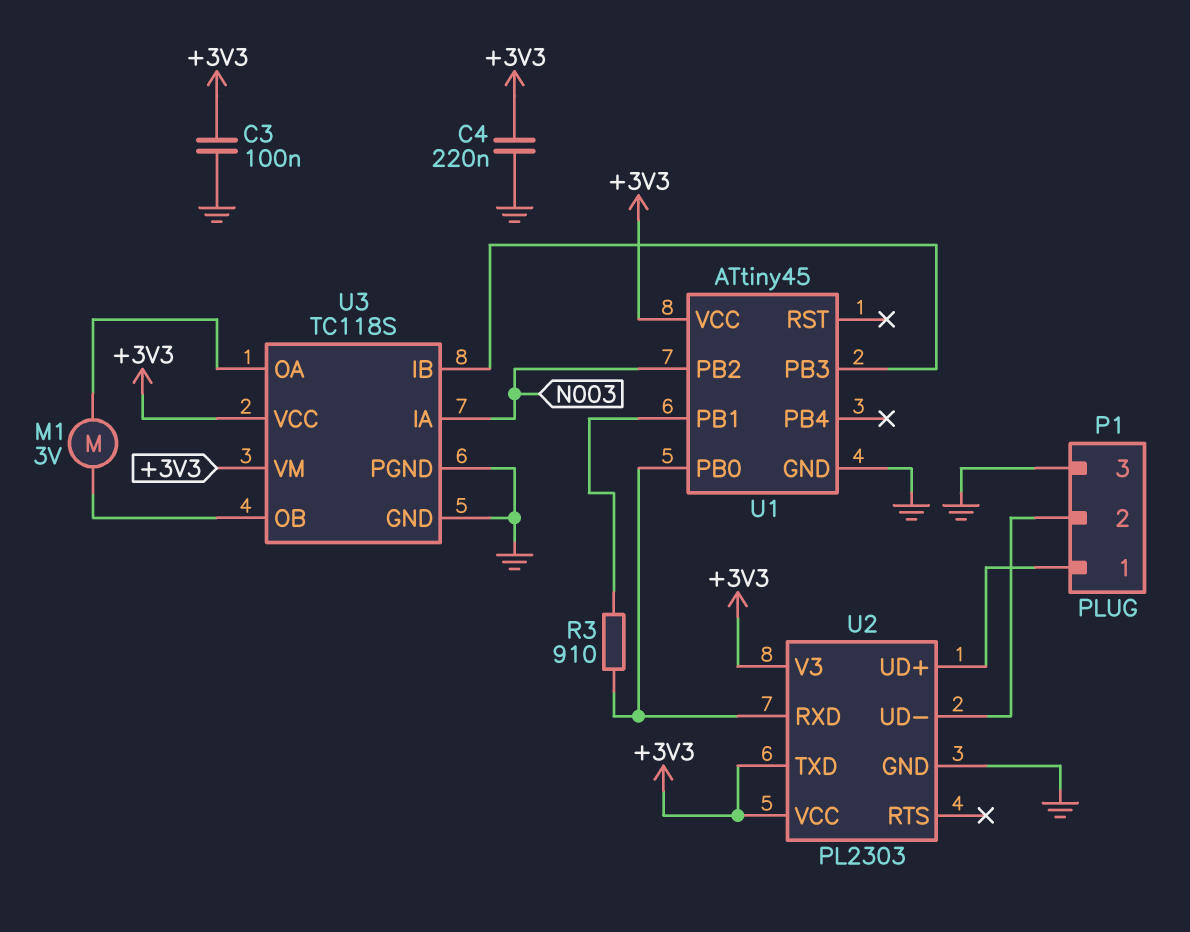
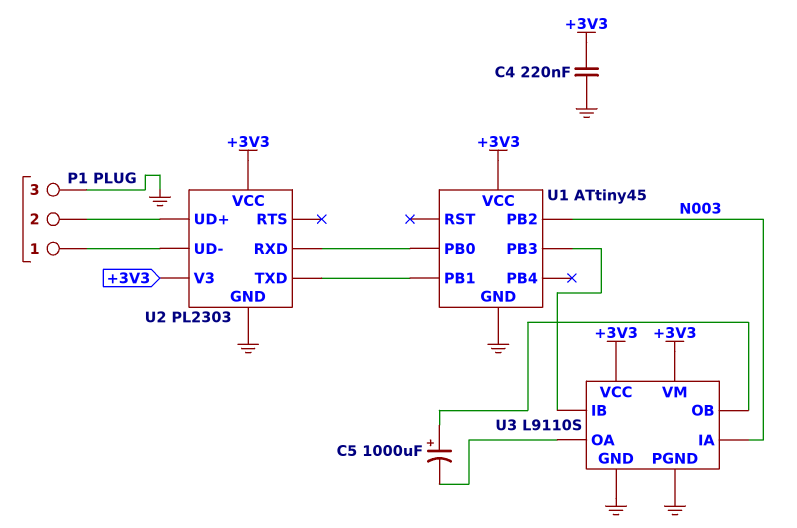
C3: 100nF (+3V3, GND) -> none
C5: none -> 1000uF (plus U3/OB, minus U3/OA)
M1: motor 3V (U3/OA, U3/OB) -> none
R3: 910 (U1/PB0, U1/PB1) -> none
U2 pin TXD: +3V3 -> U1/PB1
U2 pin UD+: P1/1 -> P1/2
U2 pin UD-: P1/2 -> P1/1
U3: TC118S -> L9110S

